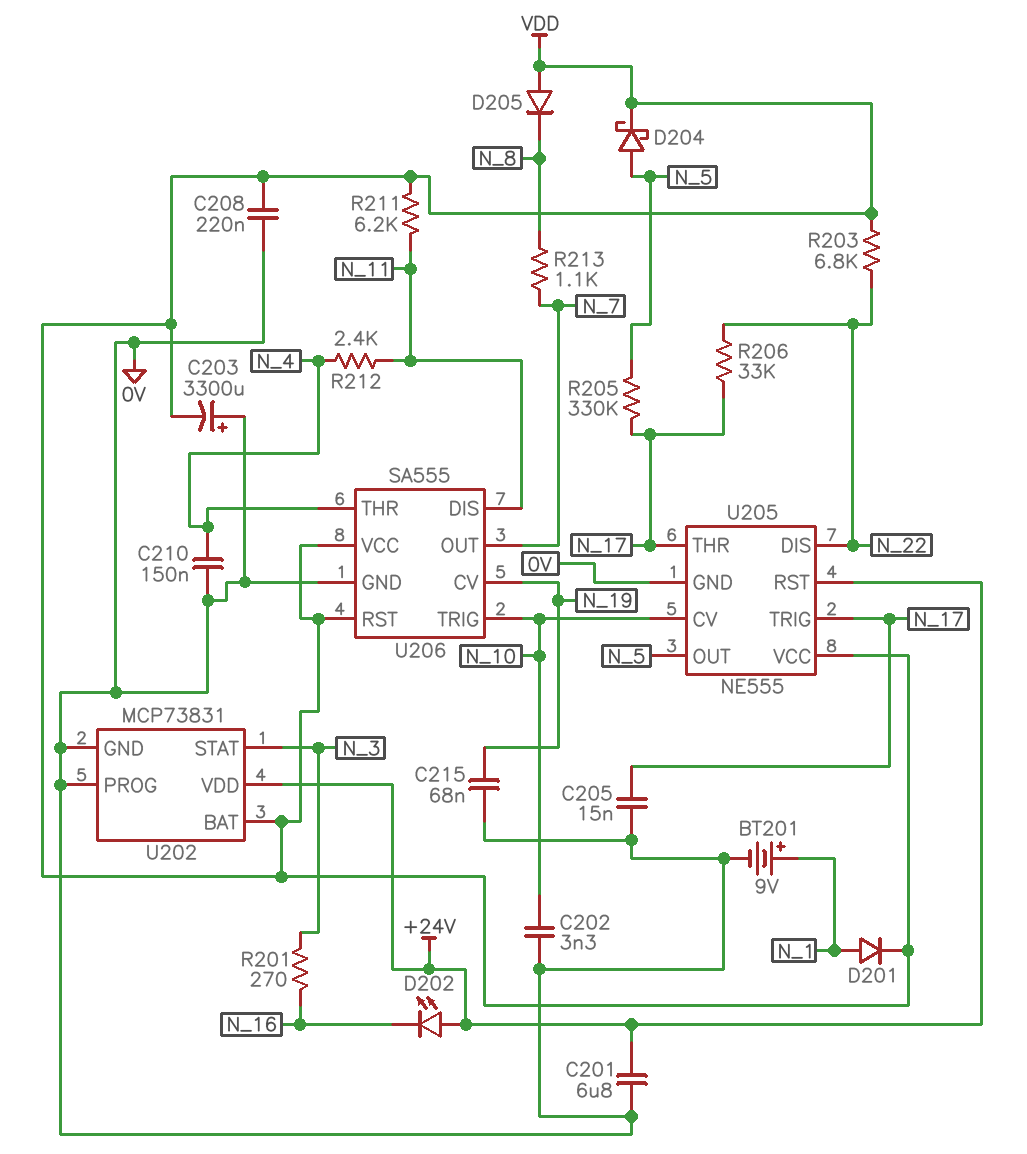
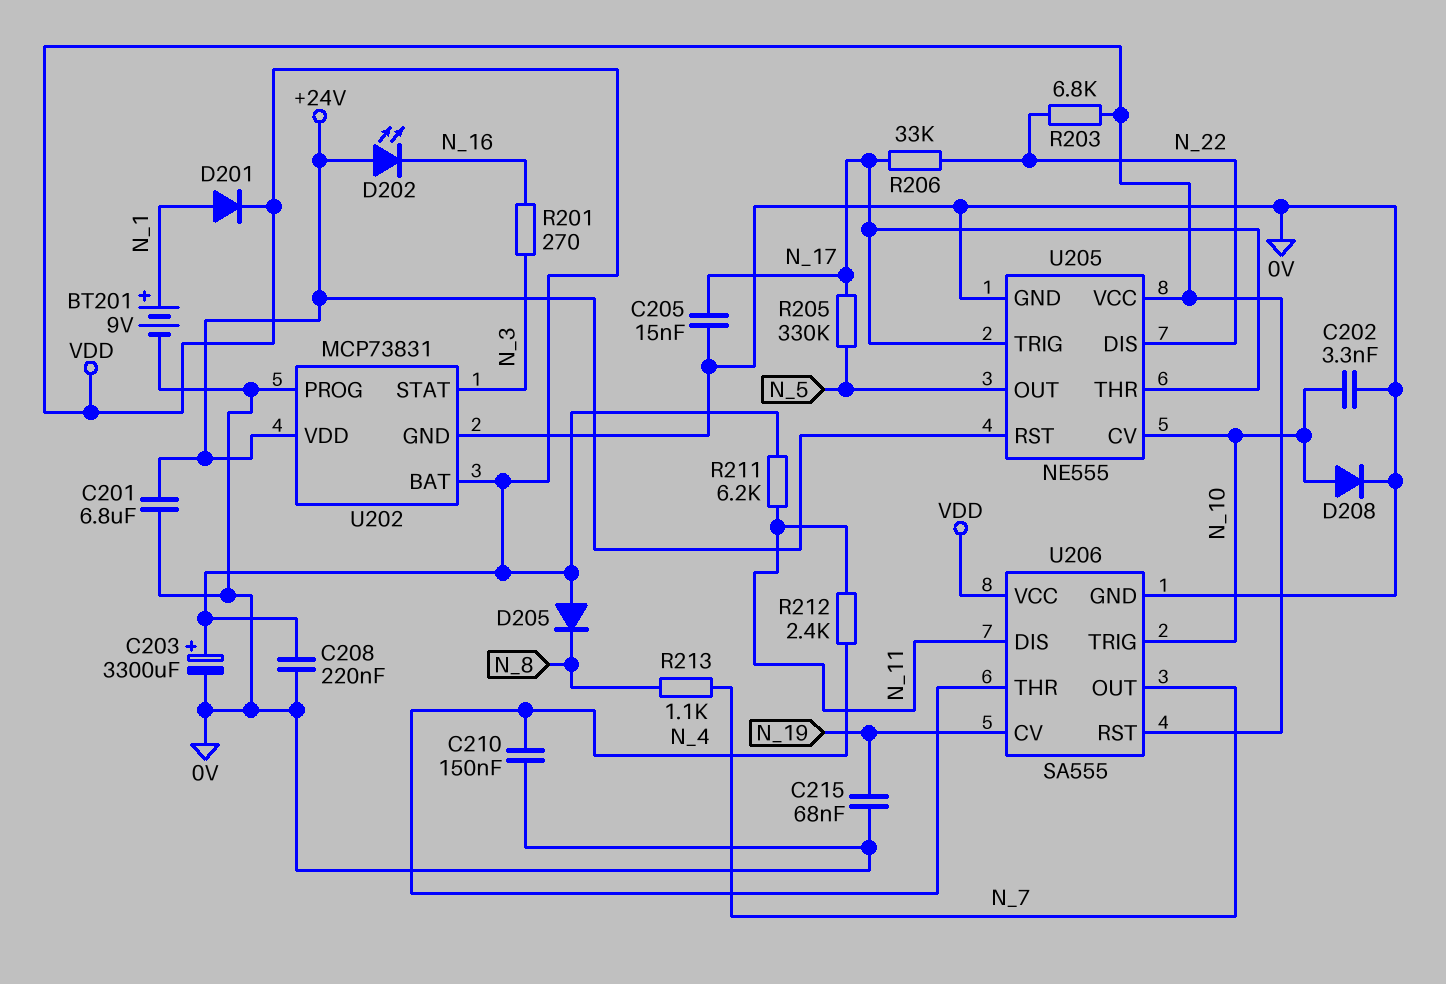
C203: 3300uF (plus 0V, minus VDD) -> 3300uF (plus VDD, minus 0V)
D204: schottky (A N_5, K VDD) -> none
D208: none -> diode (A N_10, K 0V)

